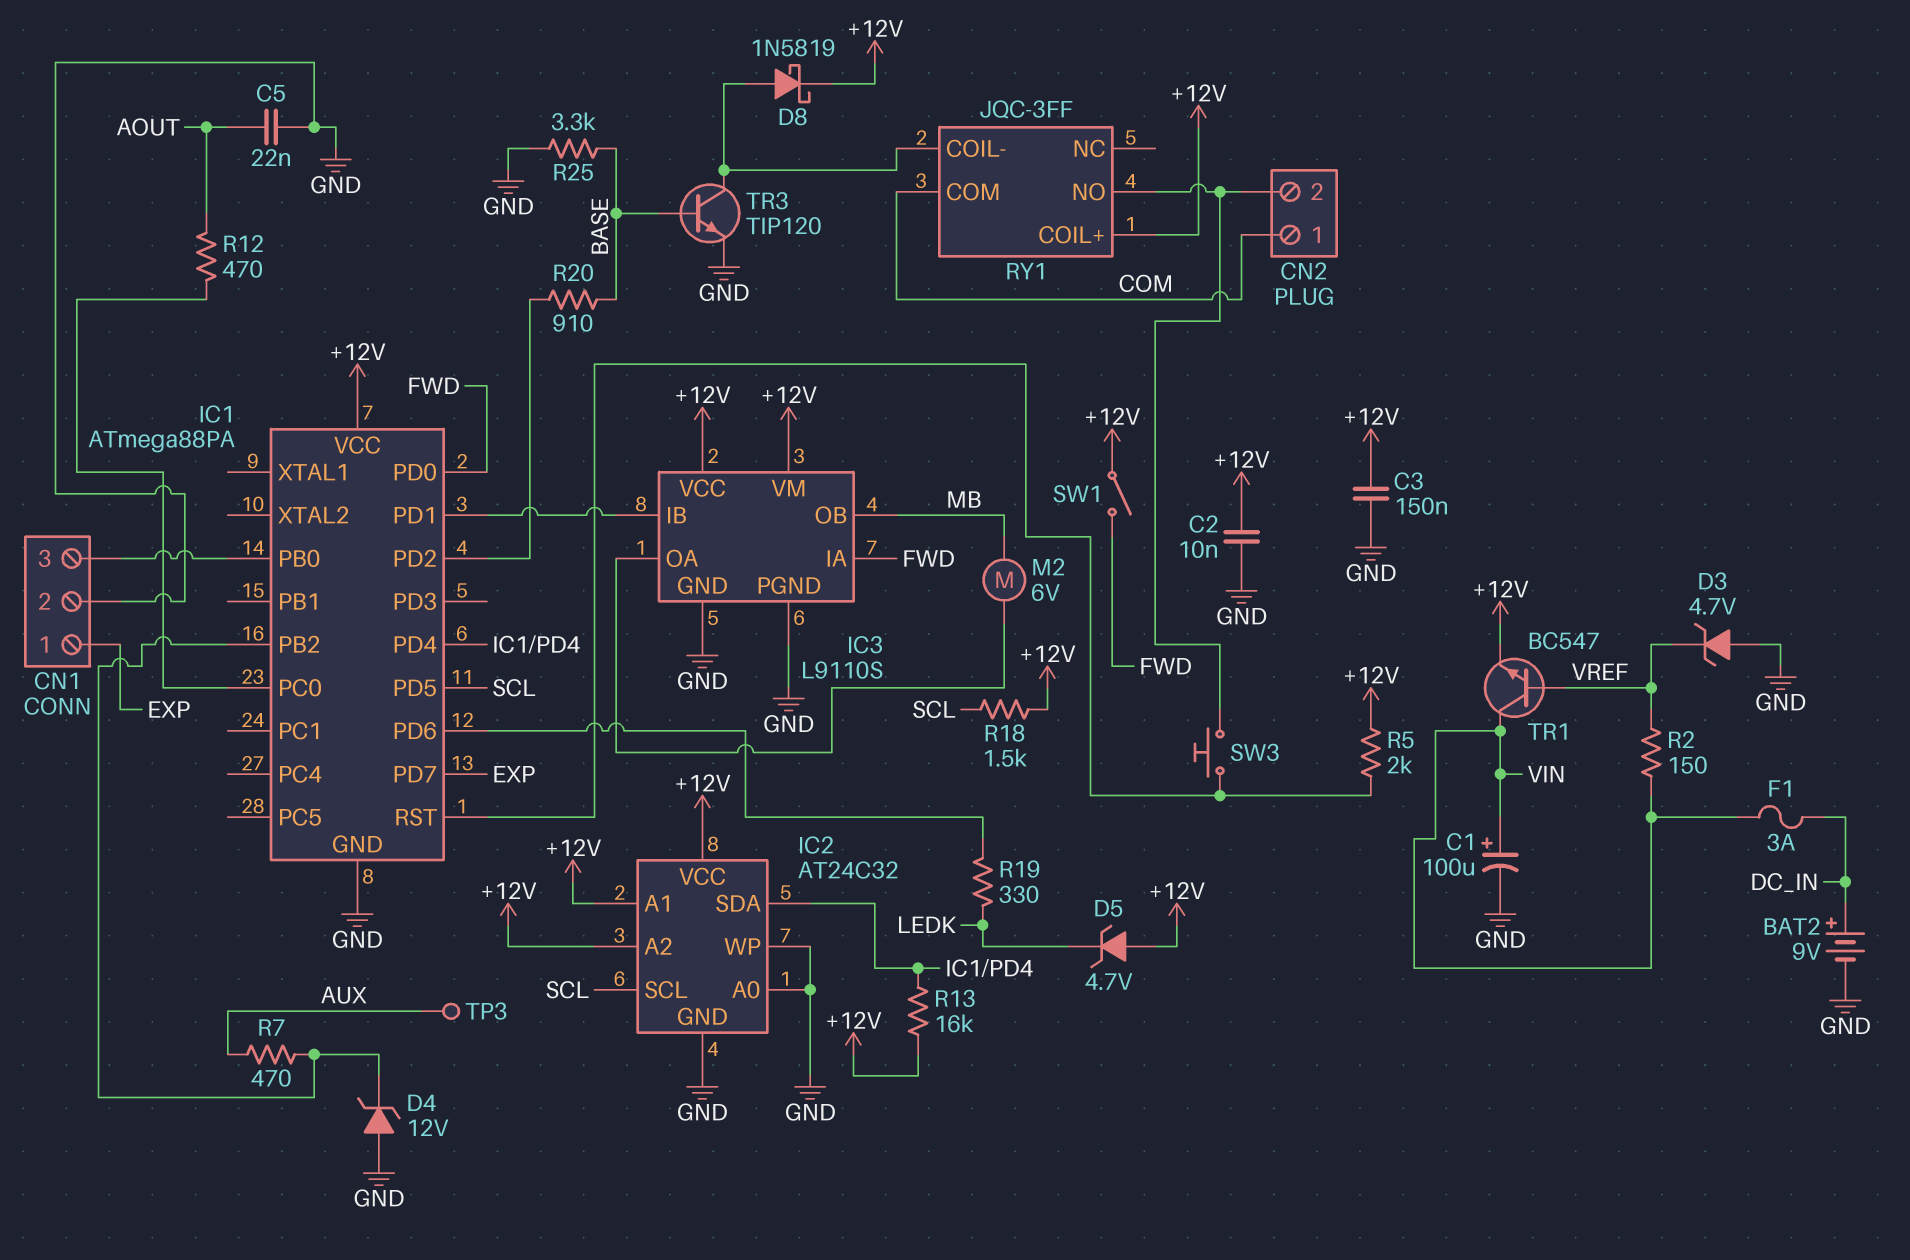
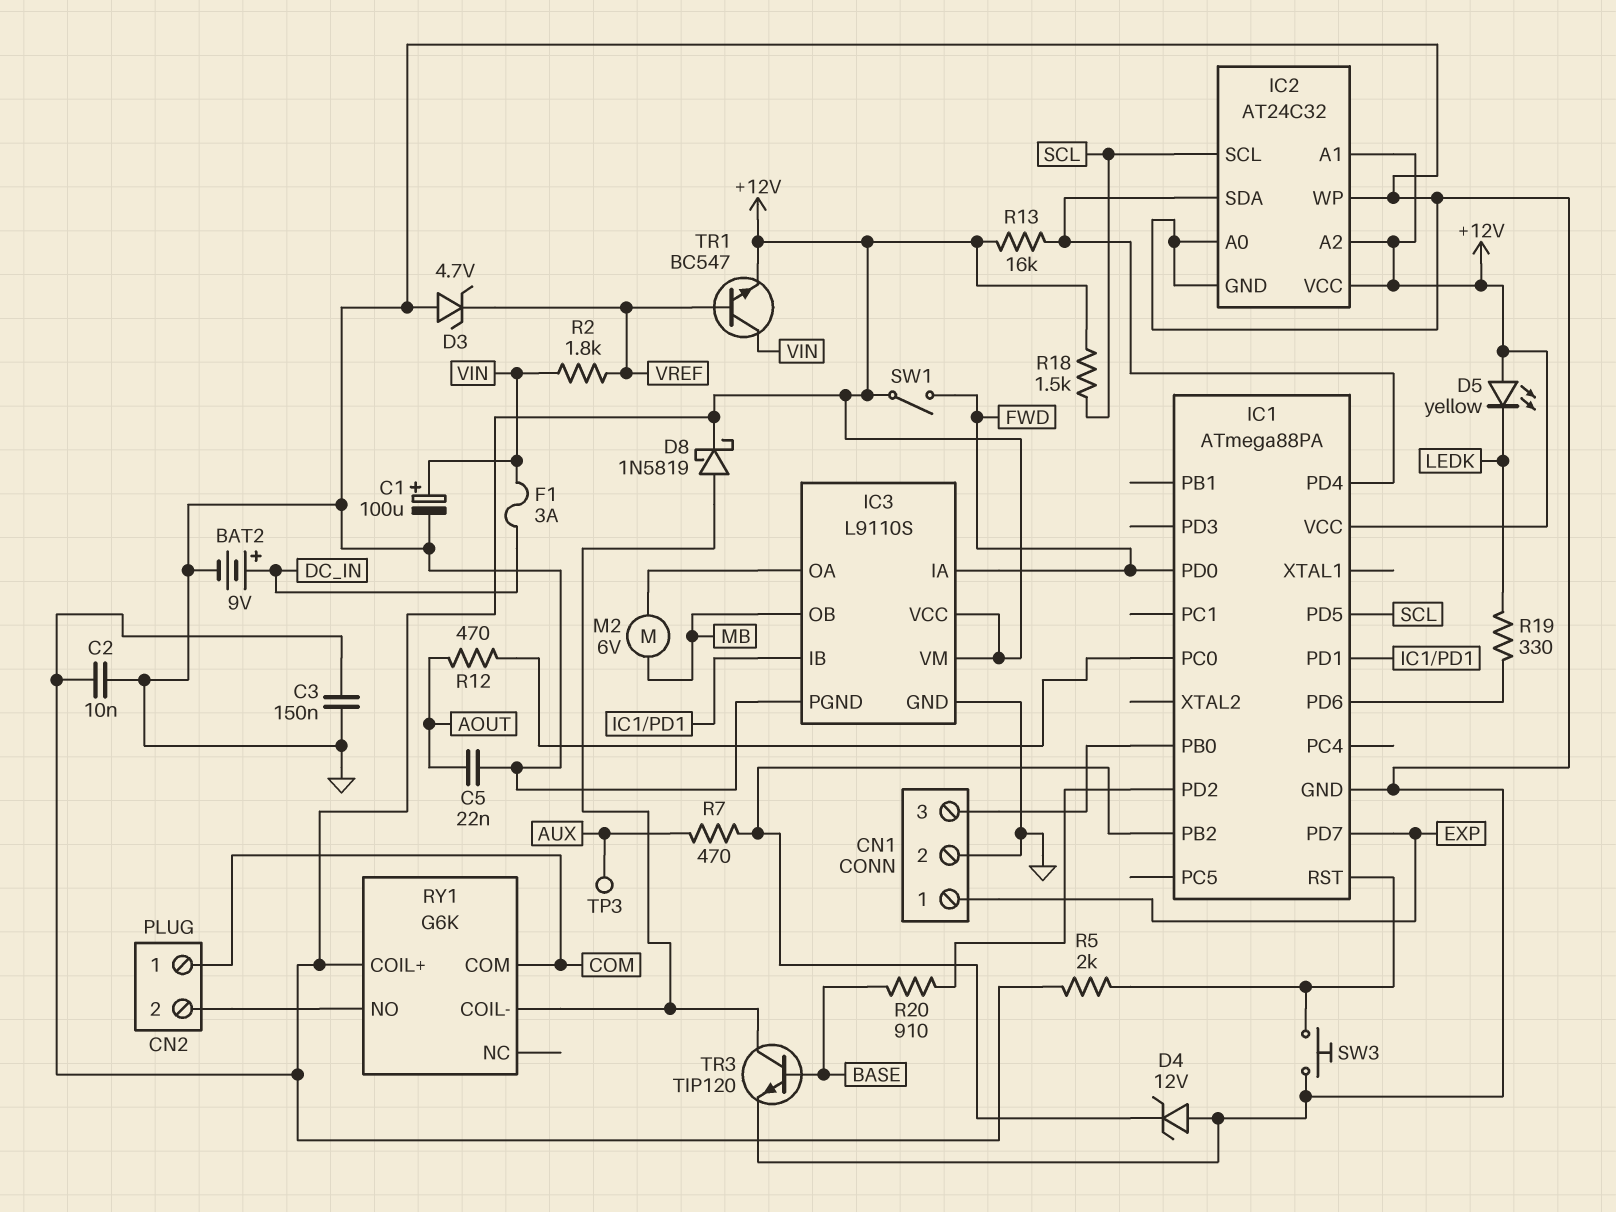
D5: zener 4.7V (A +12V, K LEDK) -> LED yellow (A +12V, K LEDK)
R2: 150 (VIN, VREF) -> 1.8k (VIN, VREF)
R25: 3.3k (BASE, GND) -> none
RY1: JQC-3FF -> G6K
SW3: button (CN2/2, IC1/RST) -> button (GND, IC1/RST)

